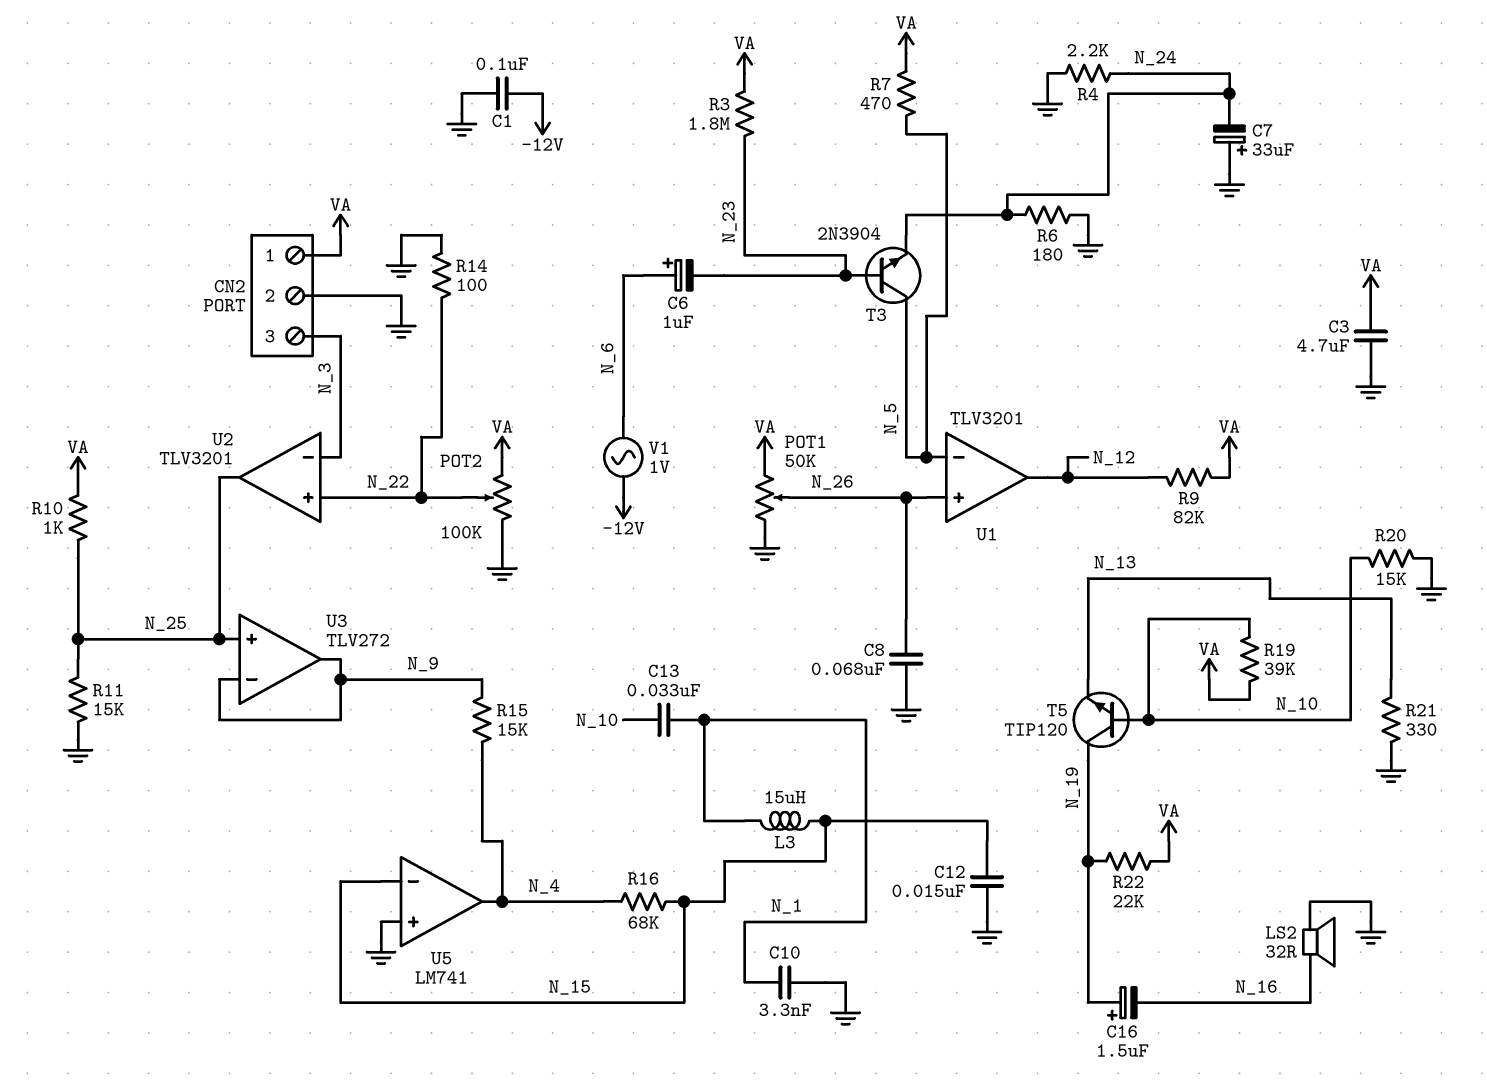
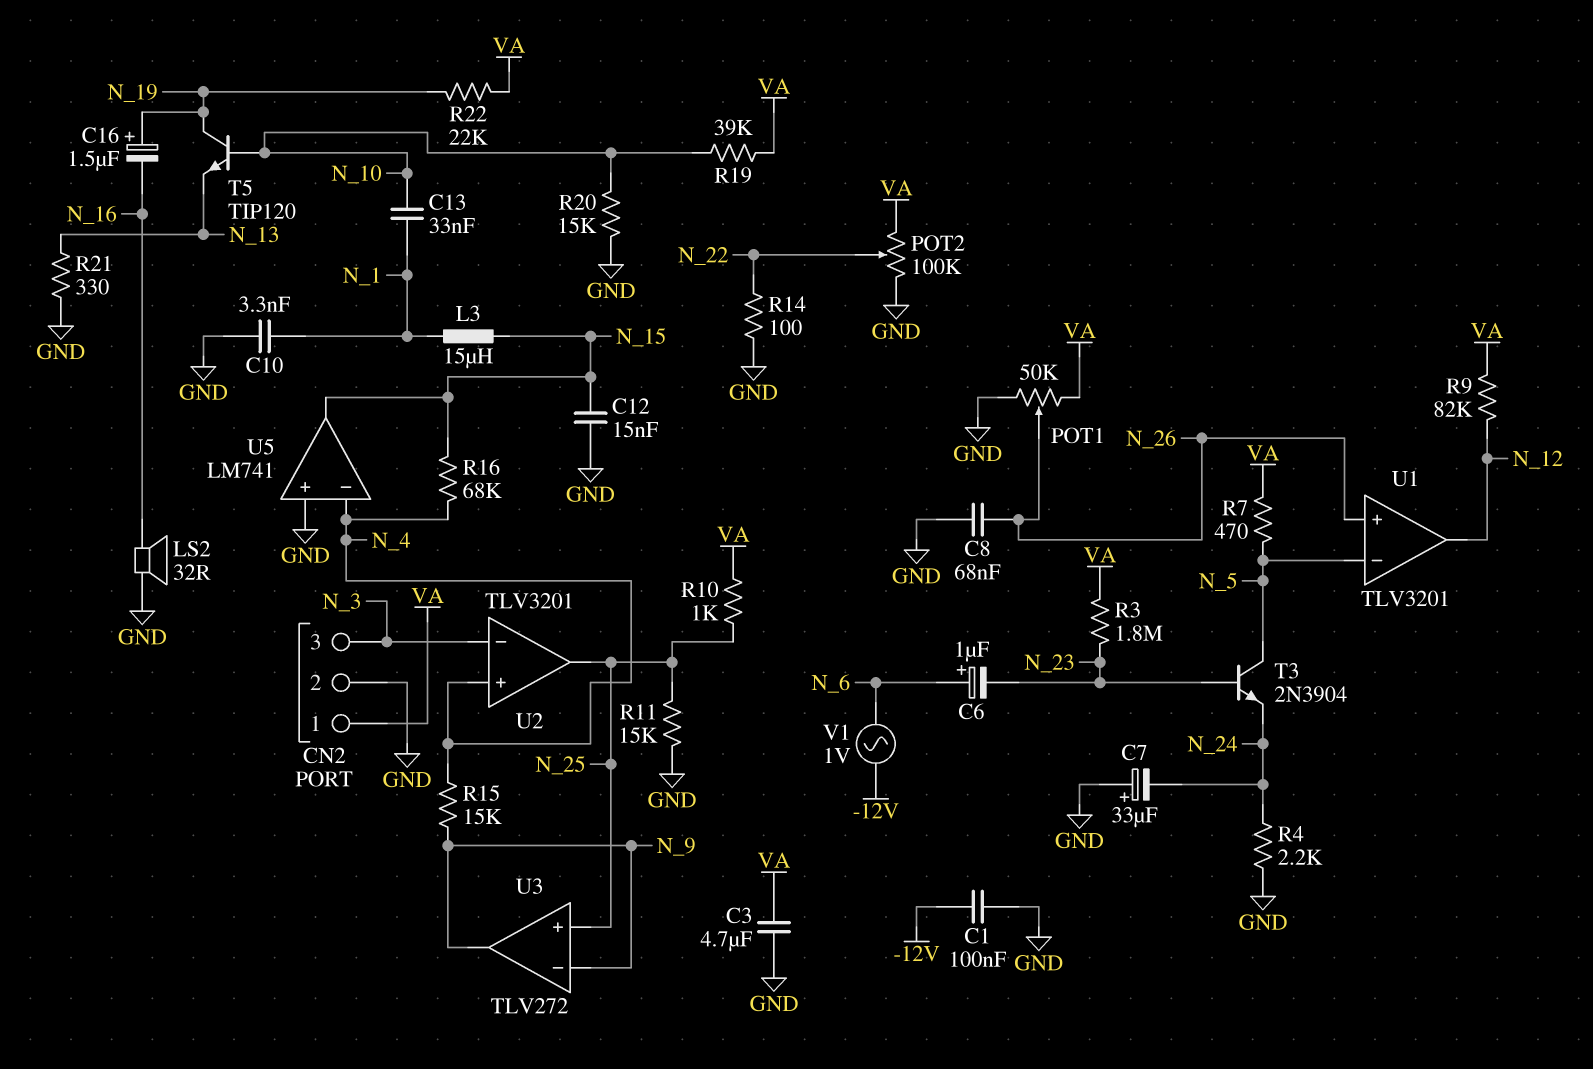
R6: 180 (GND, N_24) -> none
U2 pin in+: N_22 -> N_4
U5 pin in-: N_15 -> N_4
U5 pin out: N_4 -> N_15

